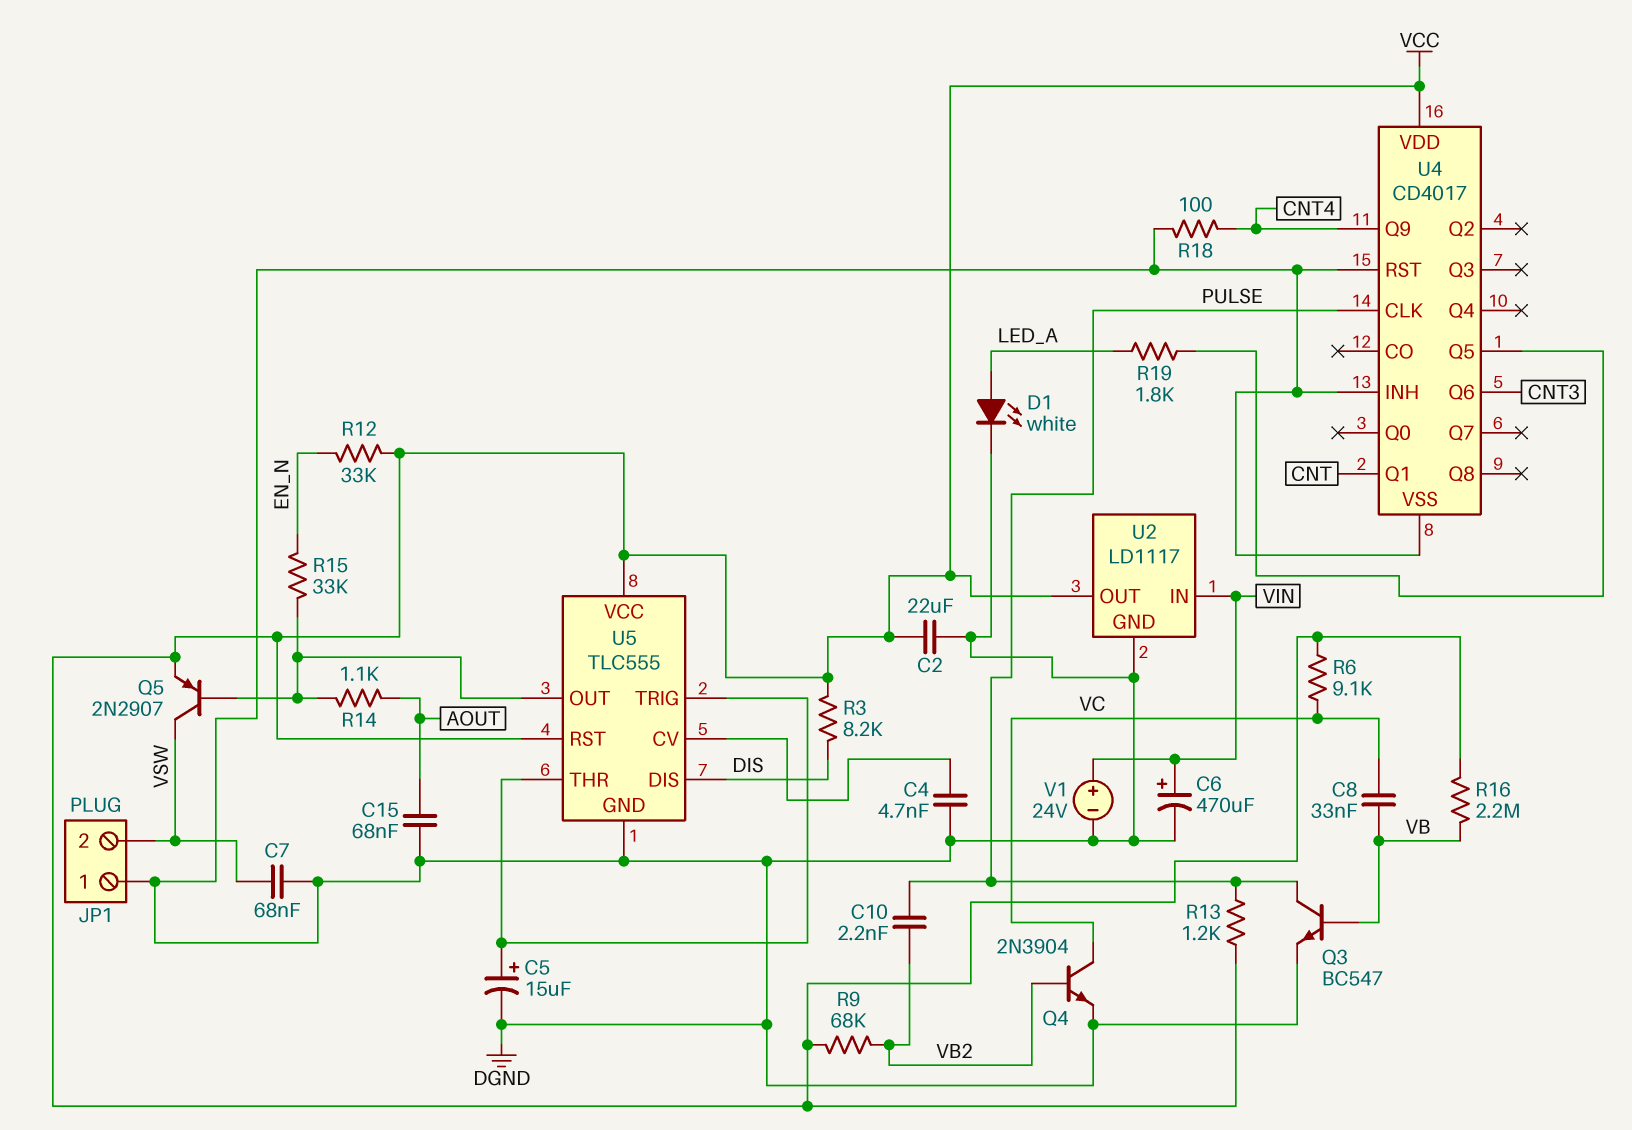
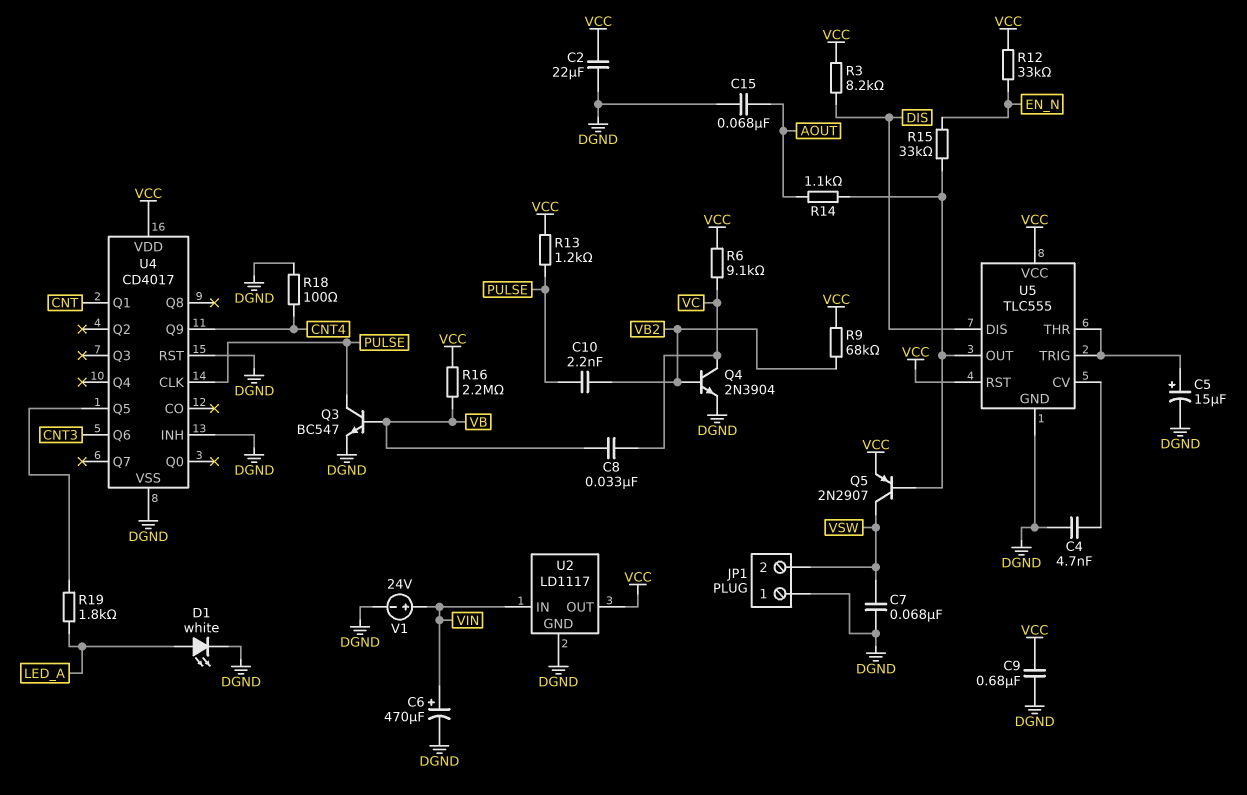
C9: none -> 680nF (DGND, VCC)

